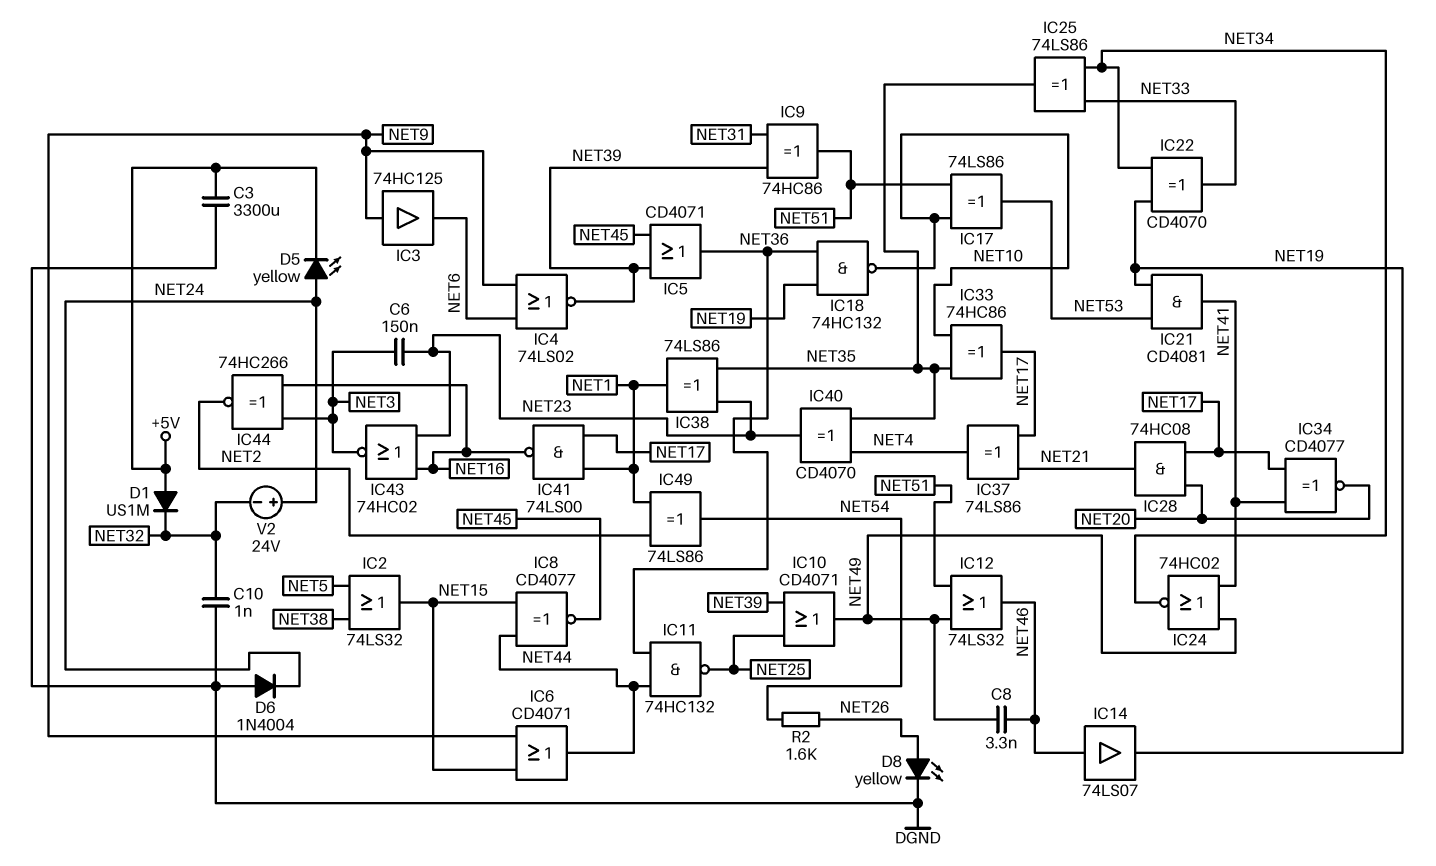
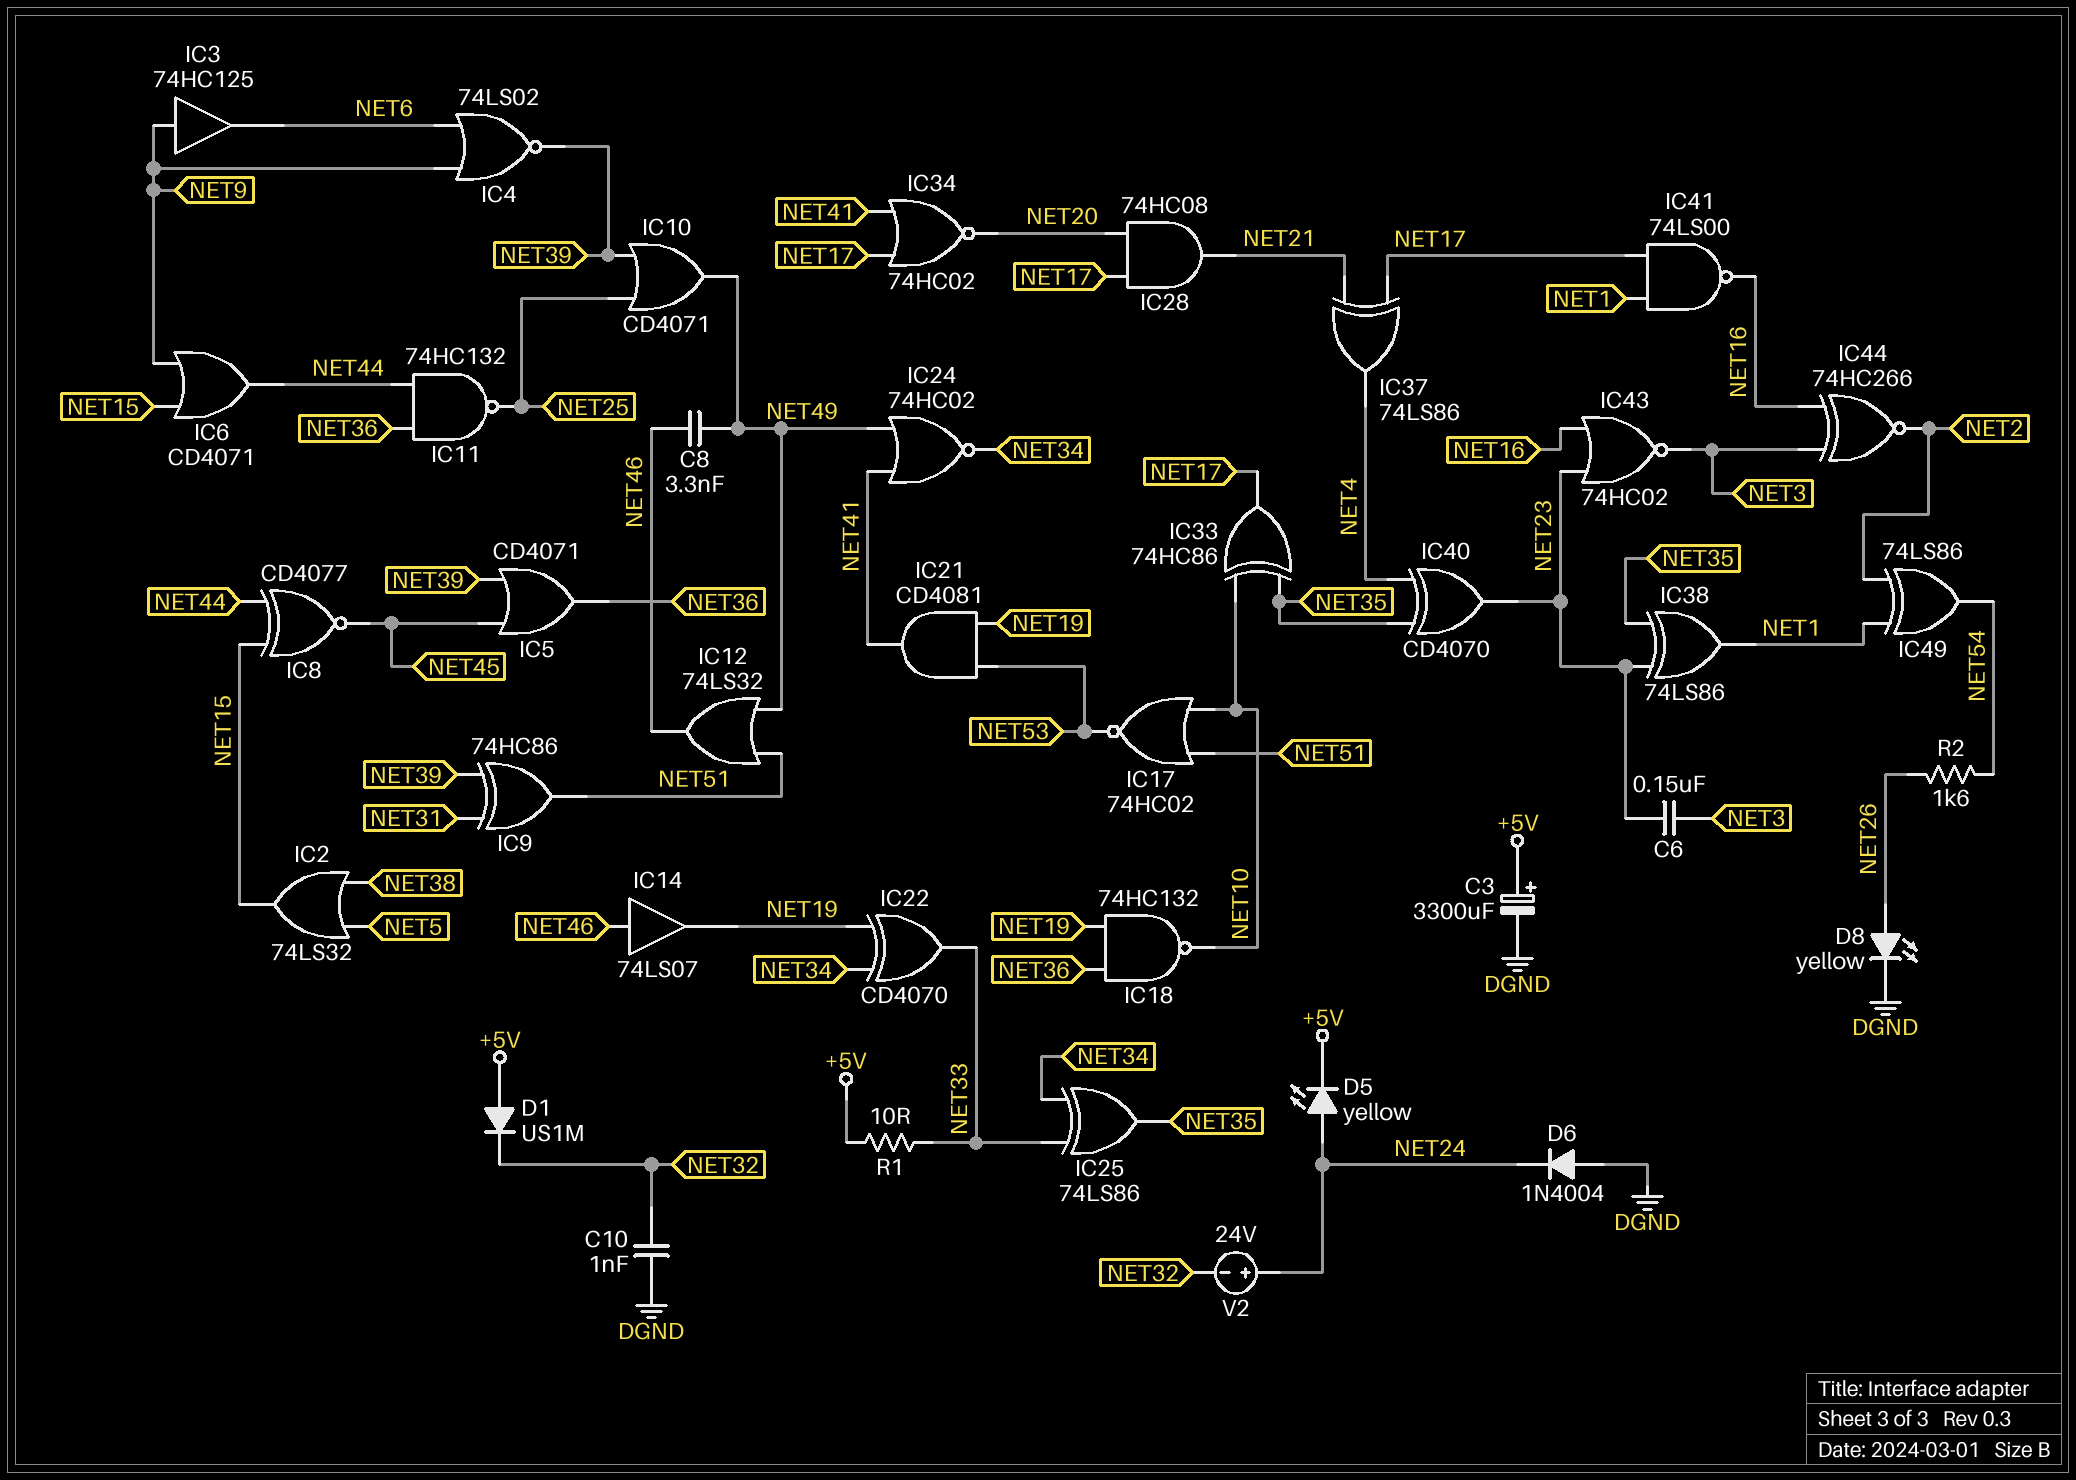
C3: 3300uF (+5V, DGND) -> 3300uF (plus +5V, minus DGND)
IC17: XOR 74LS86 (in NET10, in NET51, out NET53) -> NOR 74HC02 (in NET10, in NET51, out NET53)
IC34: XNOR CD4077 (in NET17, in NET41, out NET20) -> NOR 74HC02 (in NET17, in NET41, out NET20)
R1: none -> 10 (+5V, NET33)

